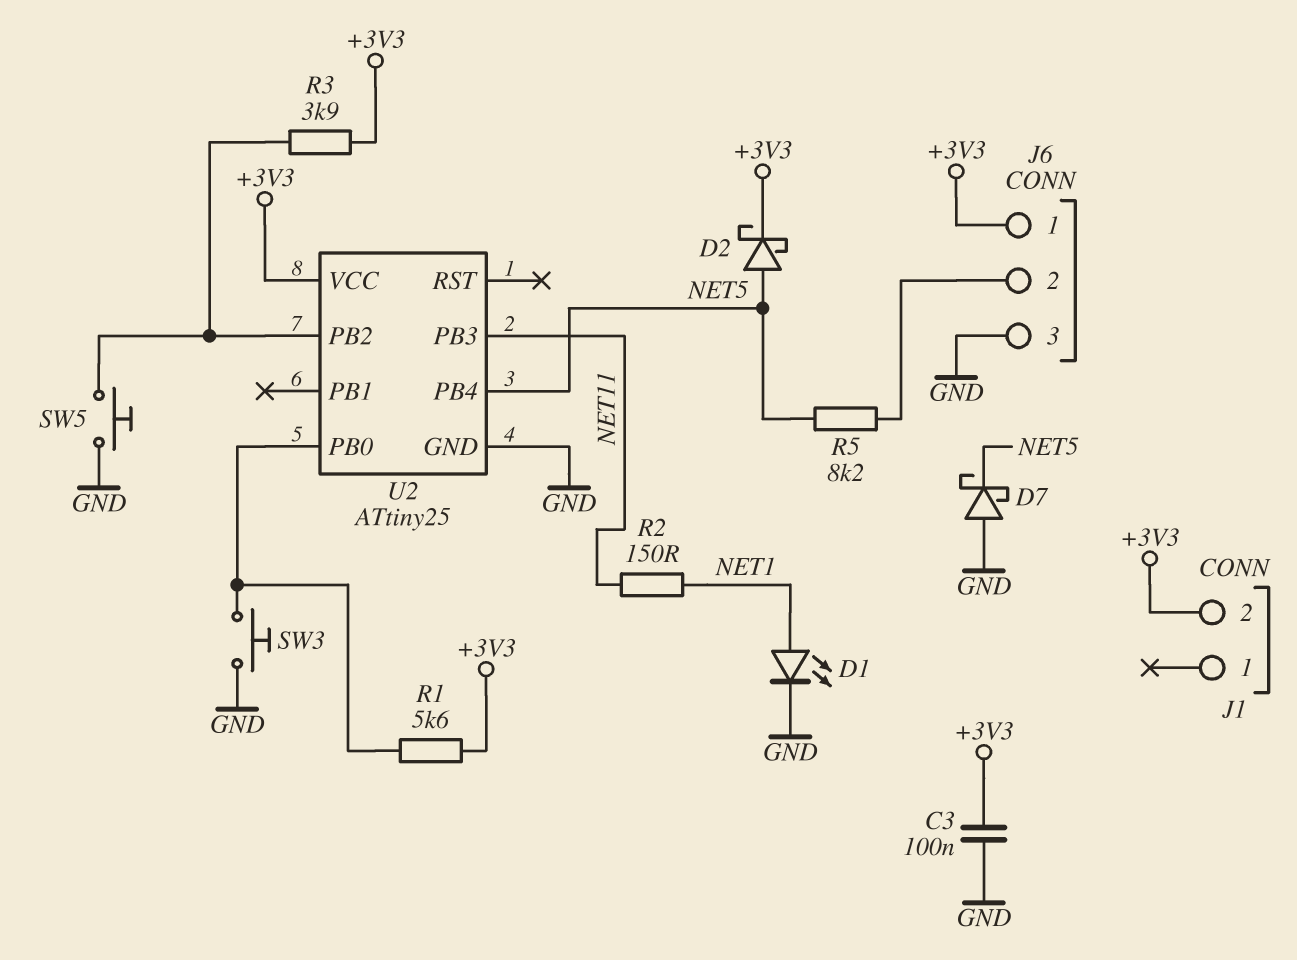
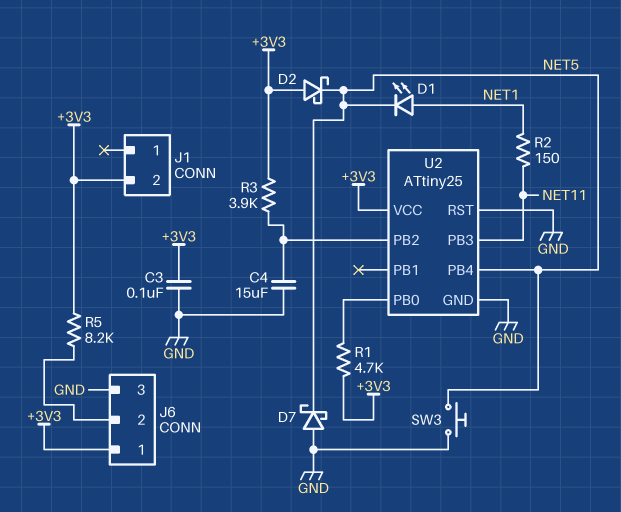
C4: none -> 15uF (GND, U2/PB2)
D1: LED (A NET1, K GND) -> LED (A NET1, K NET5)
D2: schottky (A NET5, K +3V3) -> schottky (A +3V3, K NET5)
R1: 5.6k (+3V3, U2/PB0) -> 4.7k (+3V3, U2/PB0)
R5: 8.2k (J6/2, NET5) -> 8.2k (+3V3, J6/2)
SW3: button (GND, U2/PB0) -> button (GND, NET5)
SW5: button (GND, U2/PB2) -> none
U2 pin RST: none -> GND

